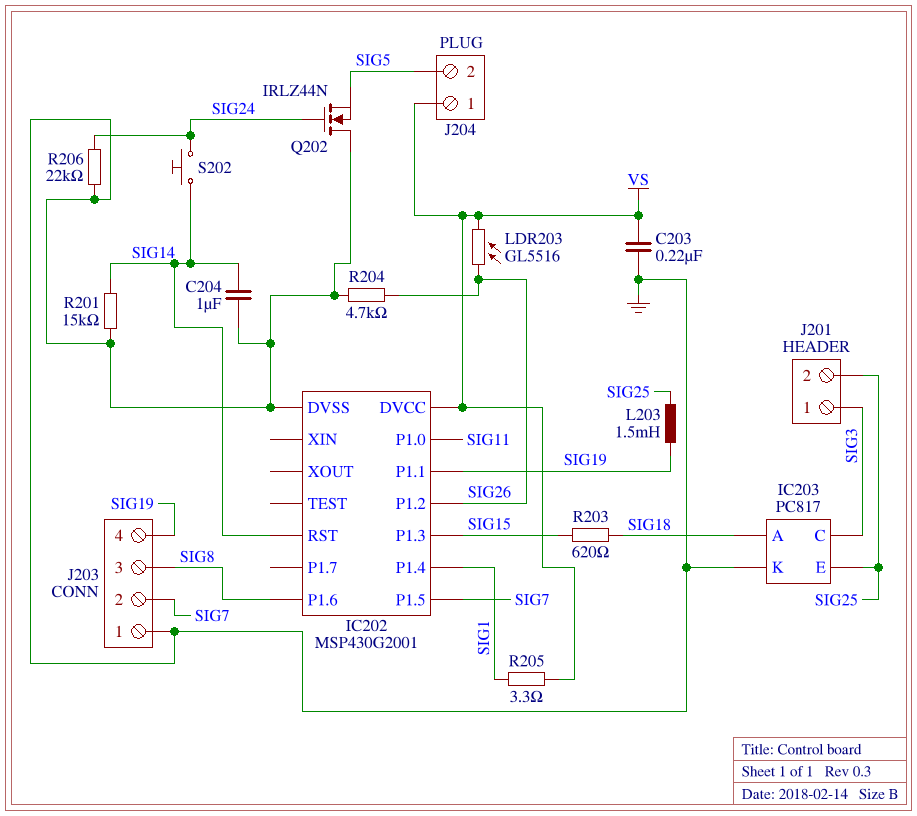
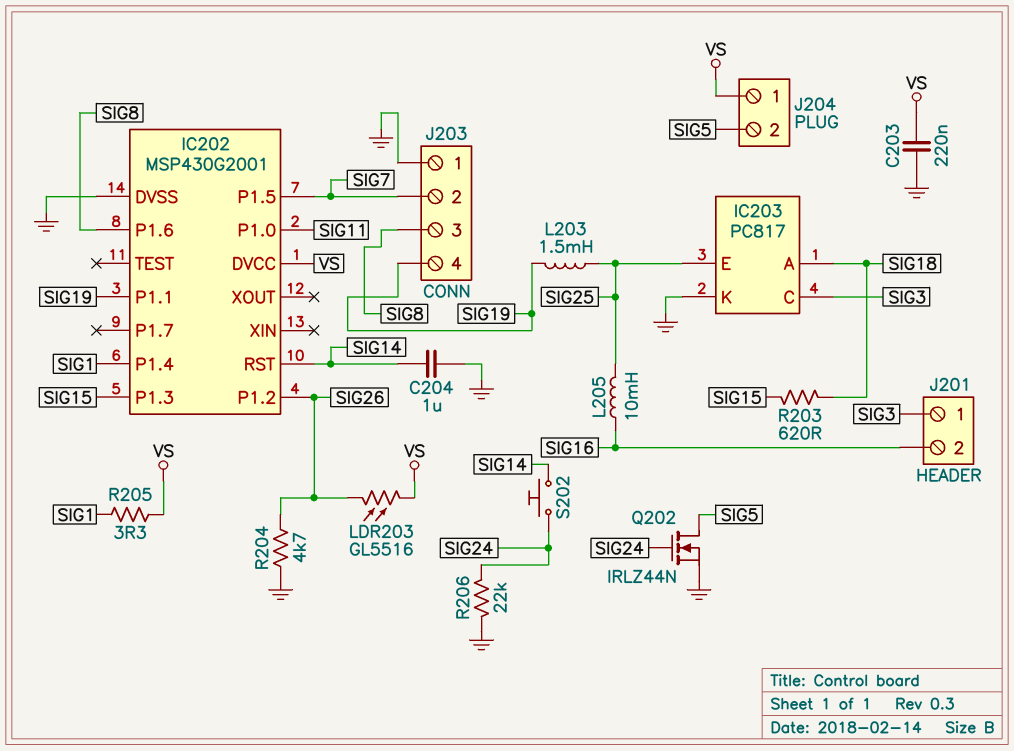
J201 pin 2: SIG25 -> SIG16
L205: none -> 10mH (SIG16, SIG25)
Q202: NMOS IRLZ44N (G SIG24, D GND, S SIG5) -> NMOS IRLZ44N (G SIG24, D SIG5, S GND)
R201: 15k (GND, SIG14) -> none

